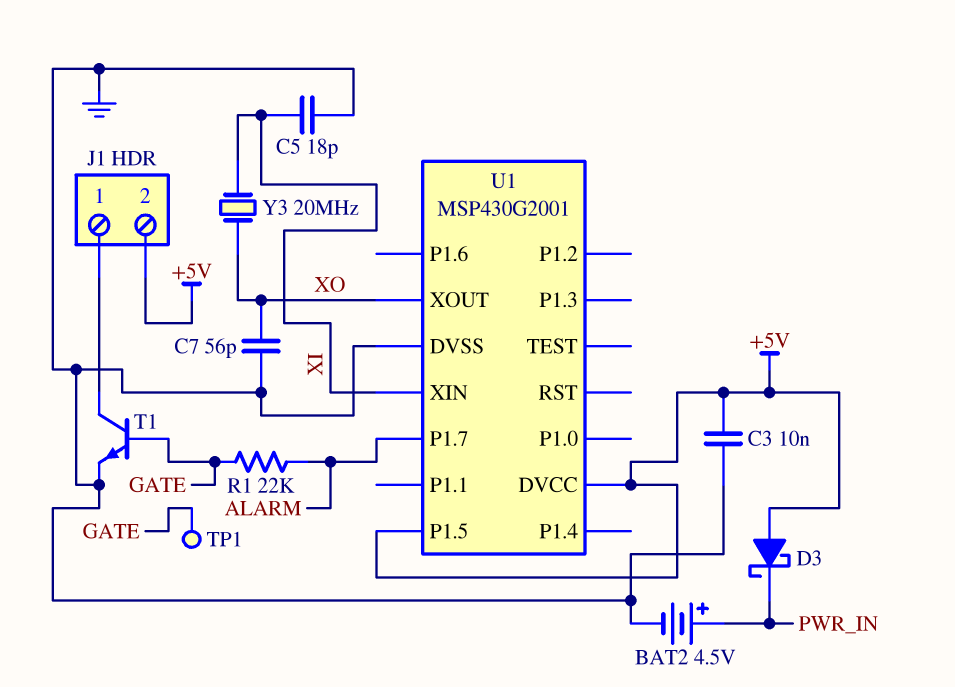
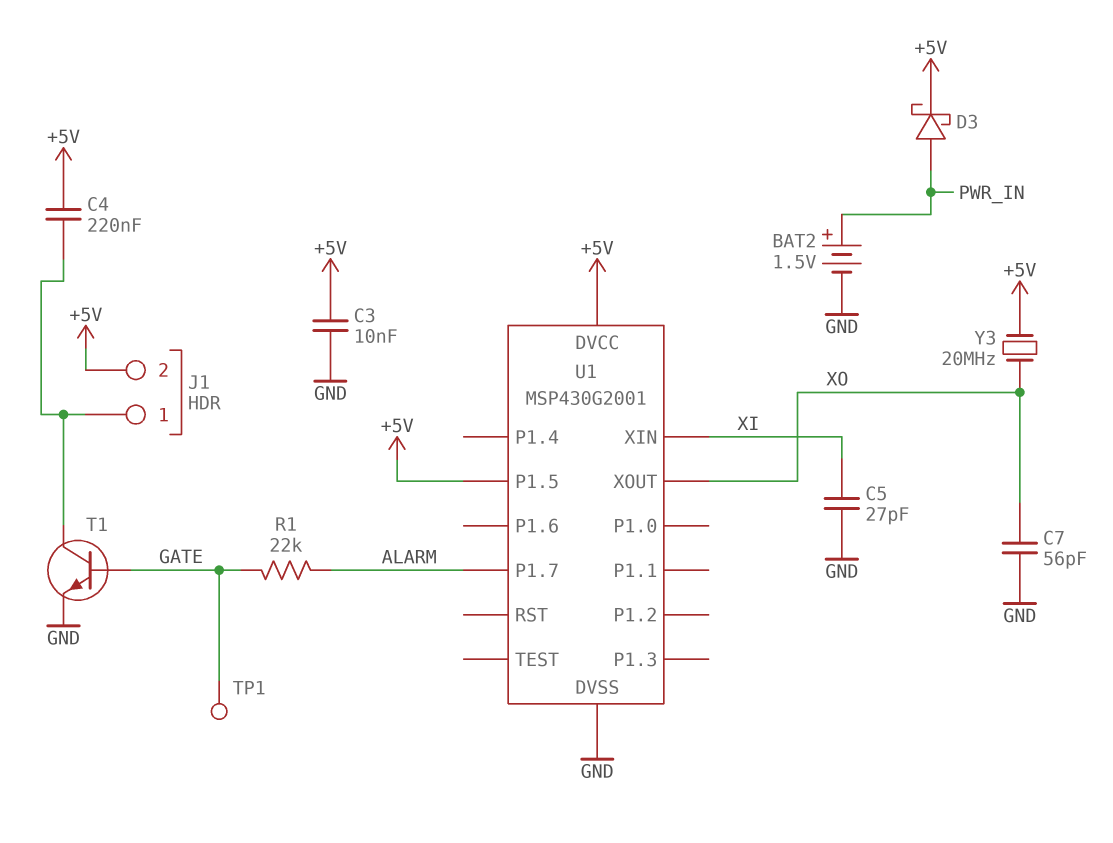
BAT2: 4.5V (plus PWR_IN, minus GND) -> 1.5V (plus PWR_IN, minus GND)
C4: none -> 220nF (+5V, J1/1)
C5: 18pF (GND, XI) -> 27pF (GND, XI)
D3: schottky (A +5V, K PWR_IN) -> schottky (A PWR_IN, K +5V)
Y3: 20MHz (XI, XO) -> 20MHz (+5V, XO)

